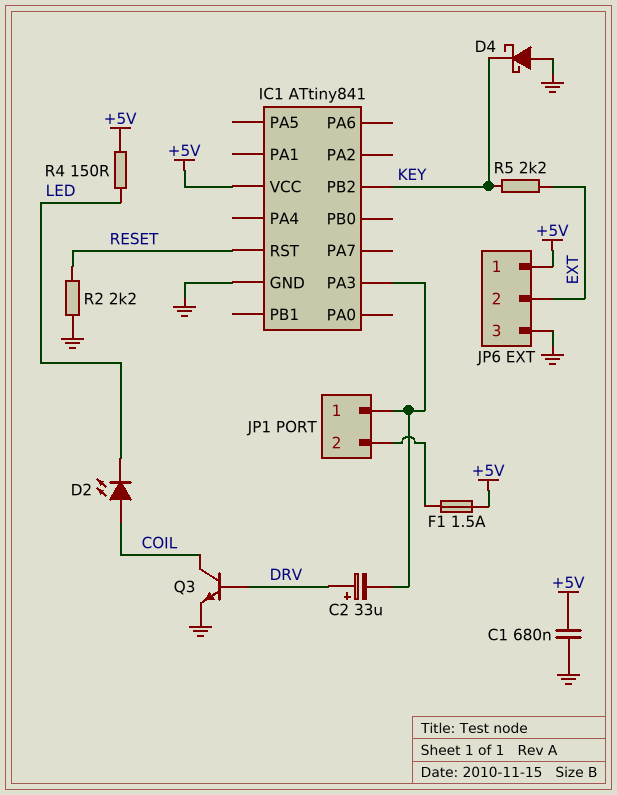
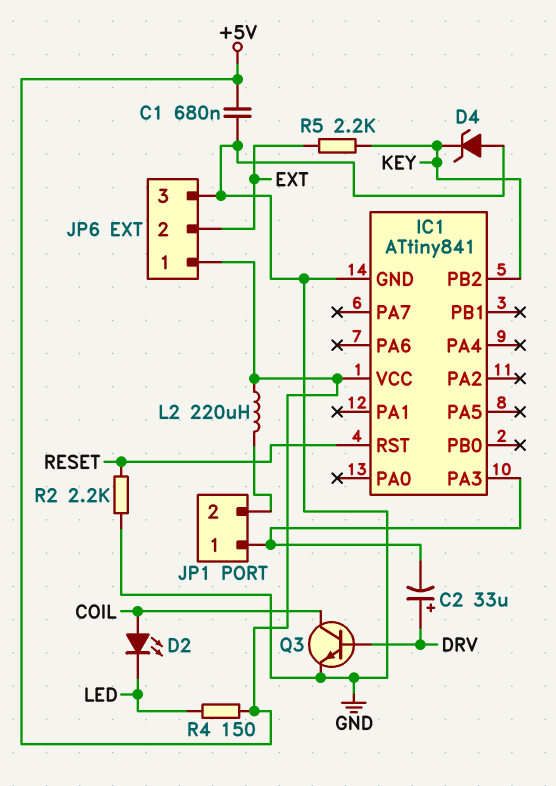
D4: schottky (A GND, K KEY) -> zener (A GND, K KEY)
F1: 1.5A (+5V, JP1/2) -> none
L2: none -> 220uH (+5V, JP1/2)

